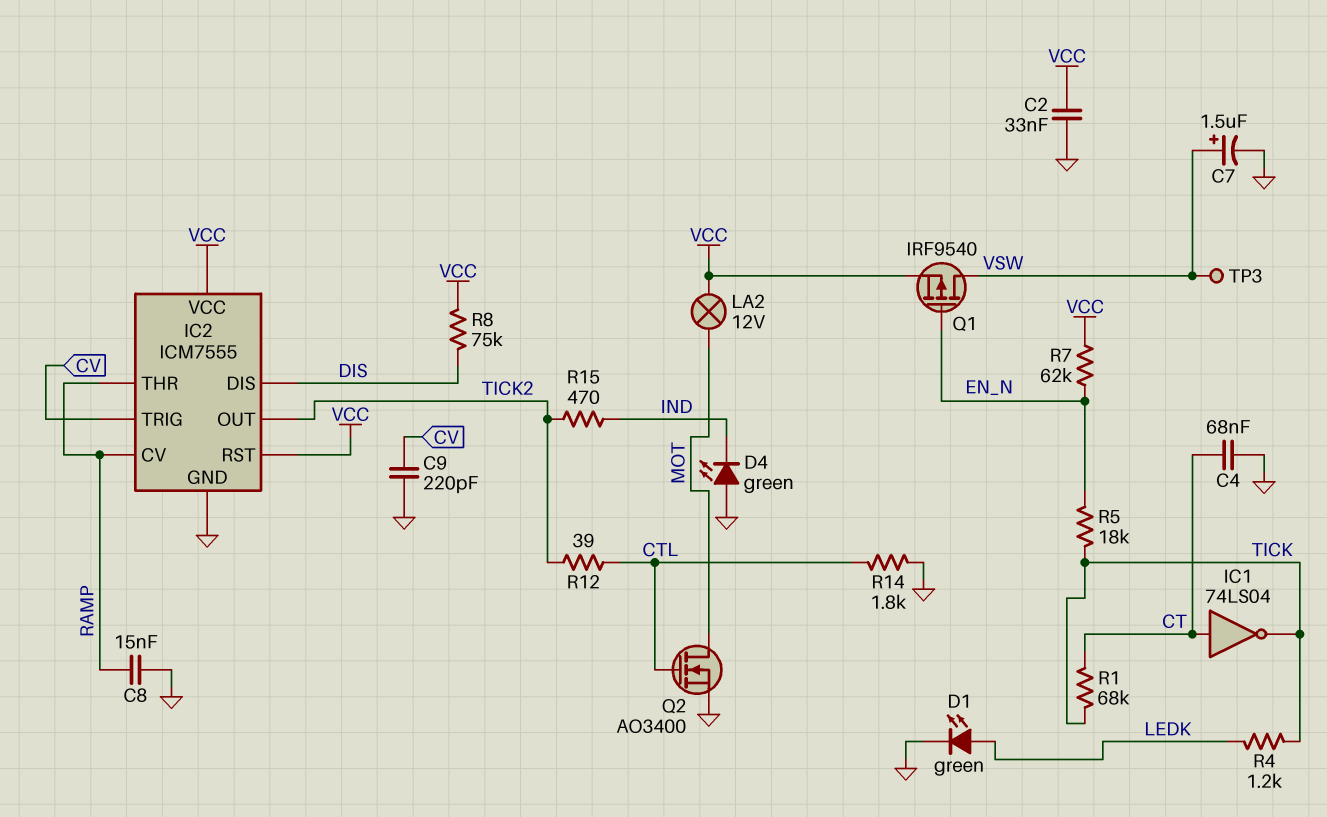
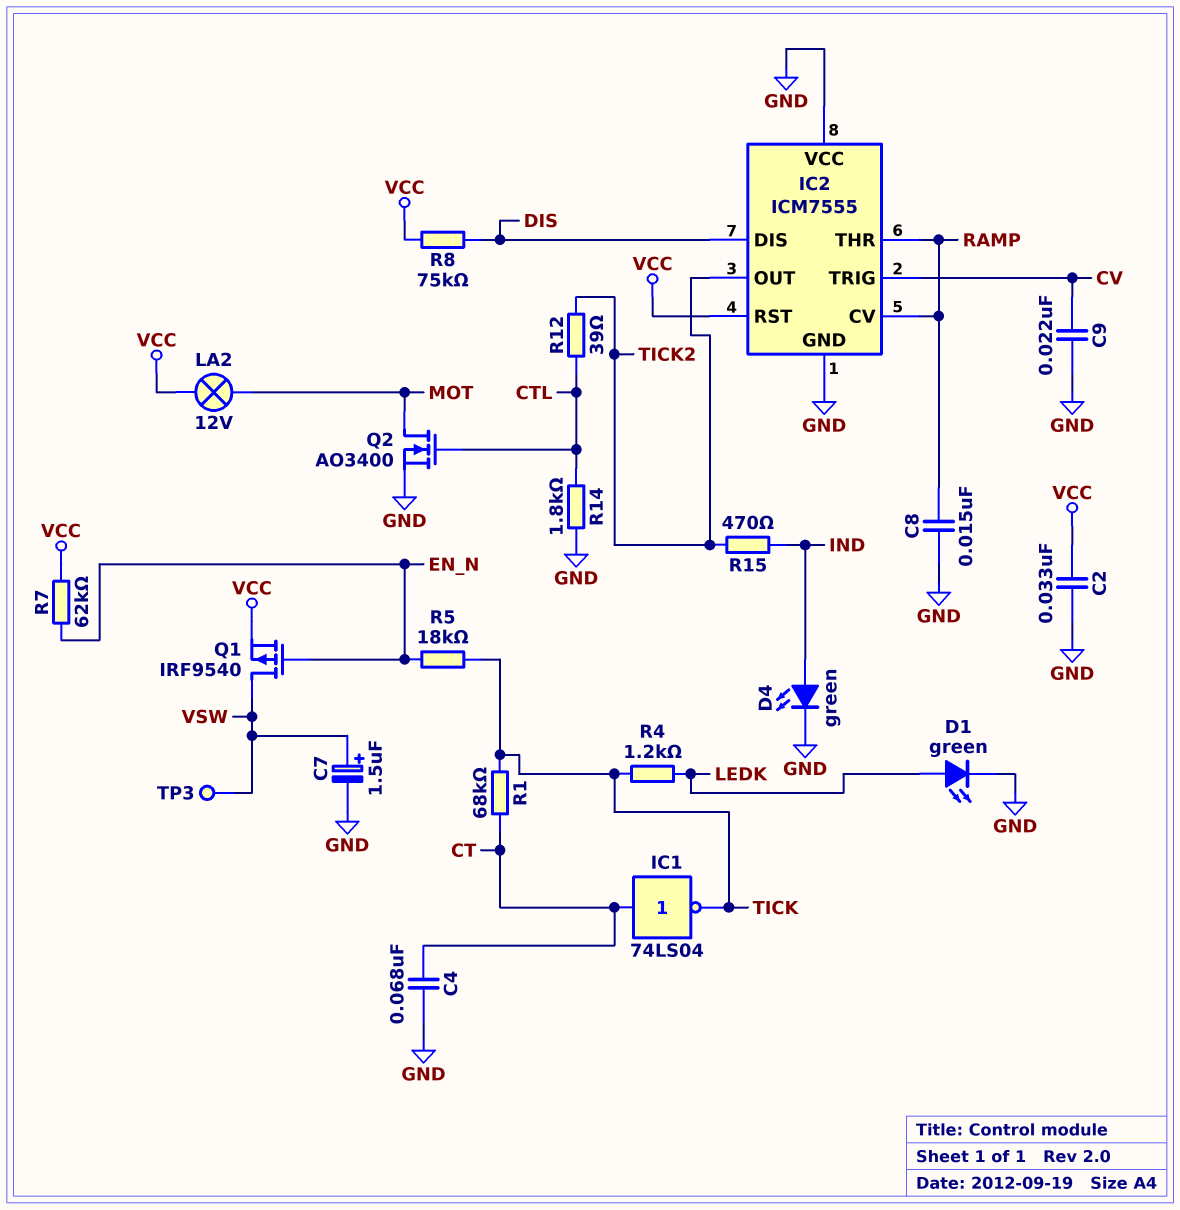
C9: 220pF (CV, GND) -> 22nF (CV, GND)
D4: LED green (A GND, K IND) -> LED green (A IND, K GND)
IC2 pin VCC: VCC -> GND

